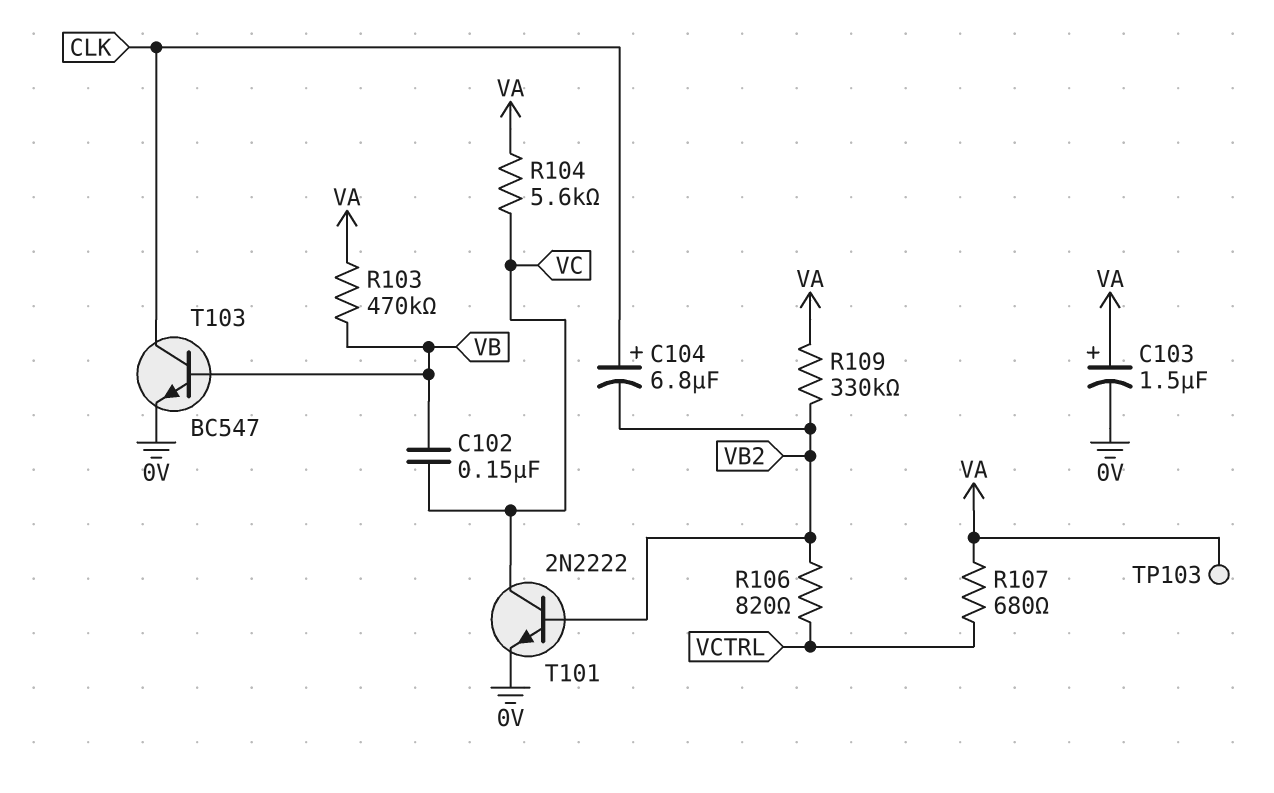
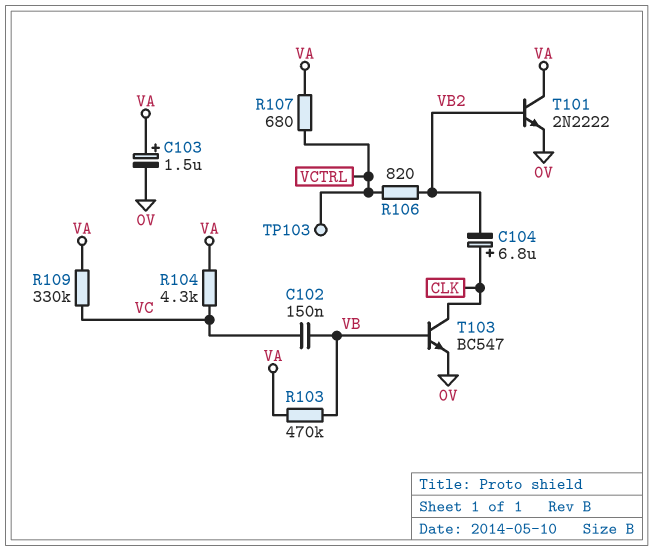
R104: 5.6k (VA, VC) -> 4.3k (VA, VC)
R109: 330k (VA, VB2) -> 330k (VA, VC)
T101: NPN 2N2222 (B VB2, C VC, E 0V) -> NPN 2N2222 (B VB2, C VA, E 0V)
TP103: test point (VA) -> test point (VCTRL)

